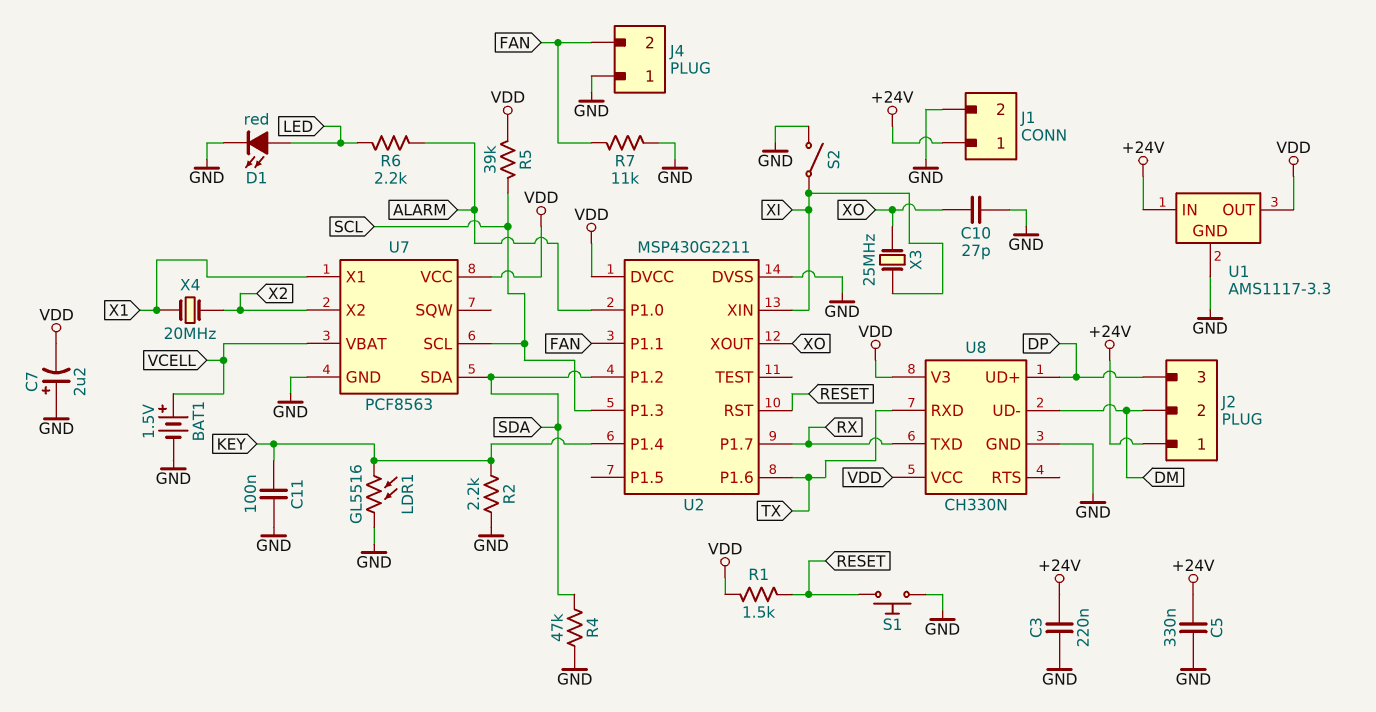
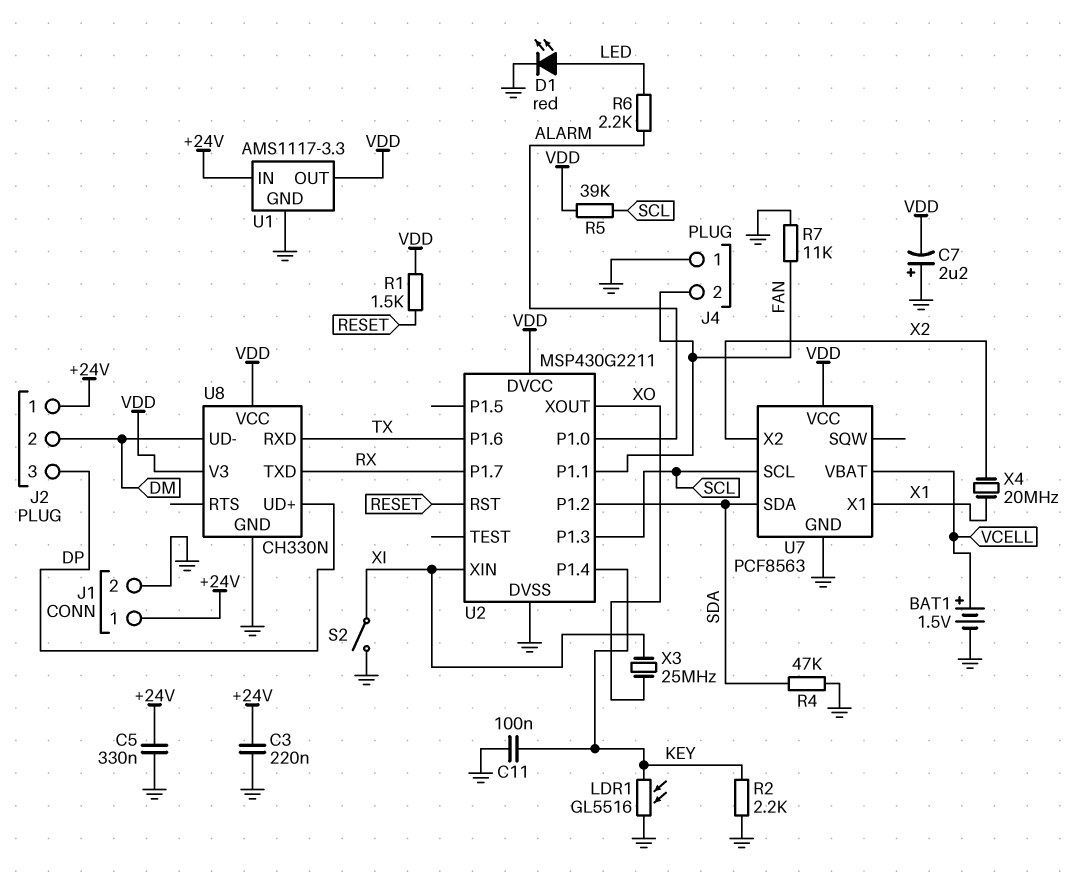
C10: 27pF (GND, XO) -> none
S1: button (GND, RESET) -> none

